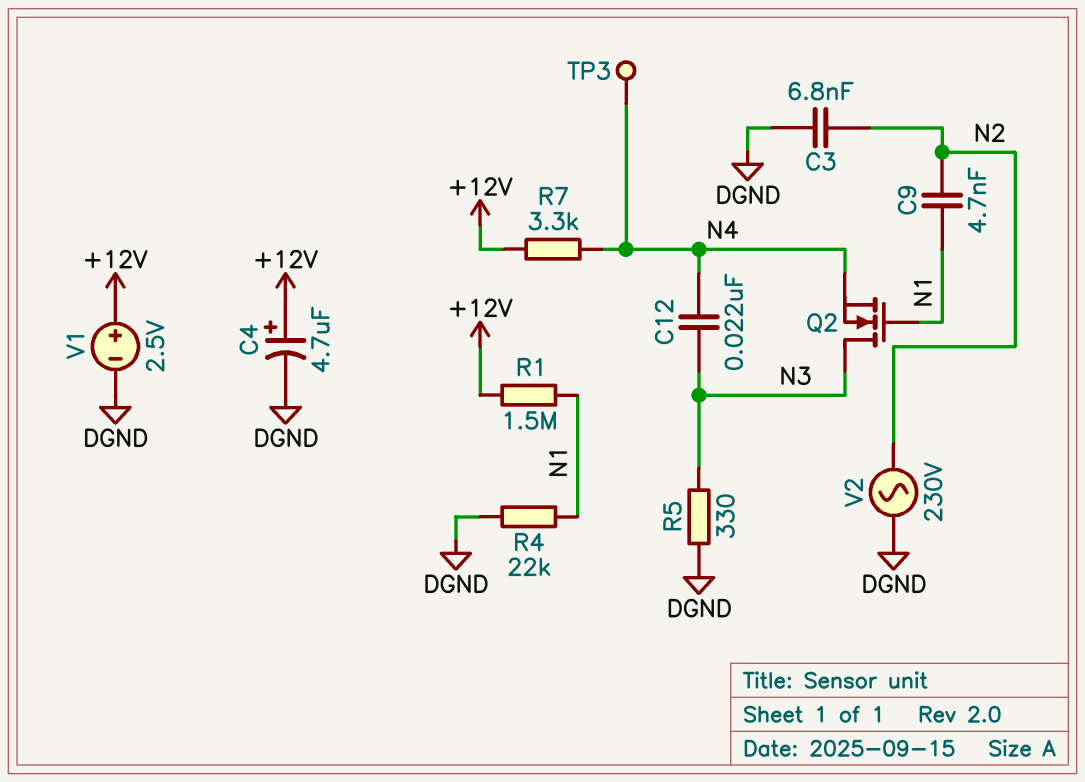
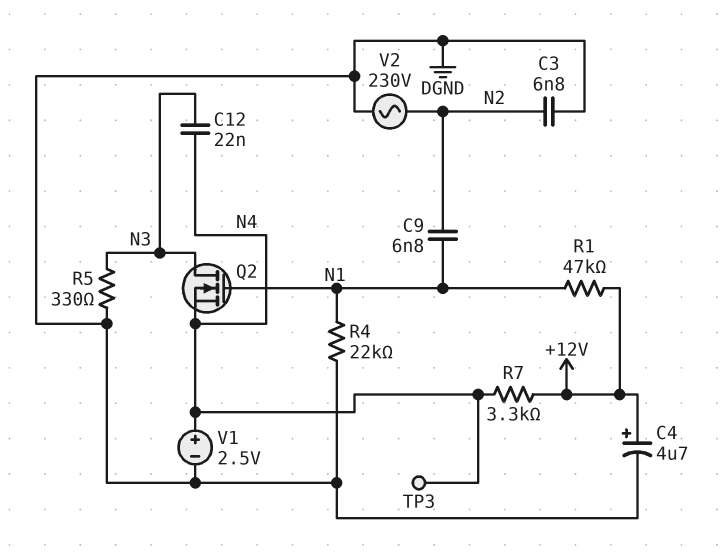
C9: 4.7nF (N1, N2) -> 6.8nF (N1, N2)
R1: 1.5M (+12V, N1) -> 47k (+12V, N1)
V1: 2.5V (plus +12V, minus DGND) -> 2.5V (plus N4, minus DGND)

